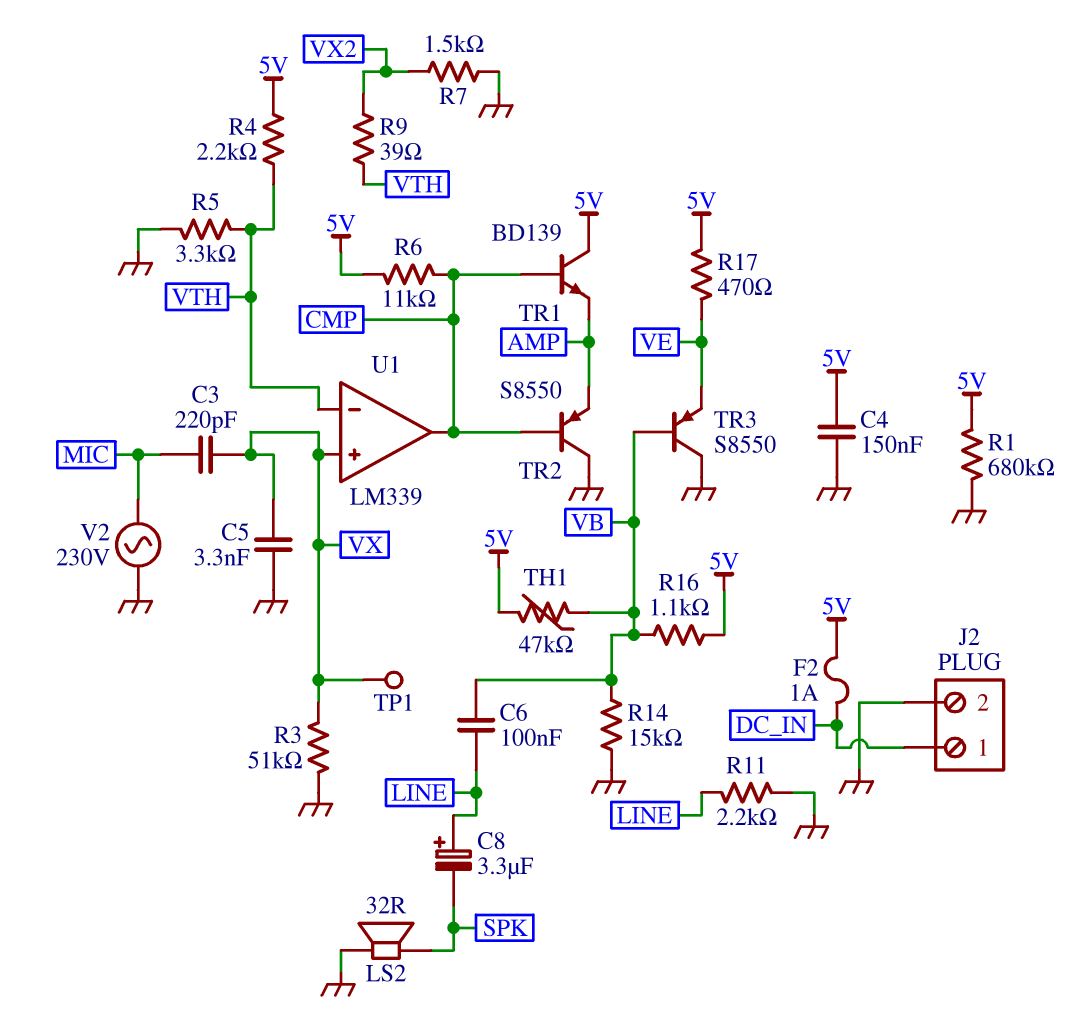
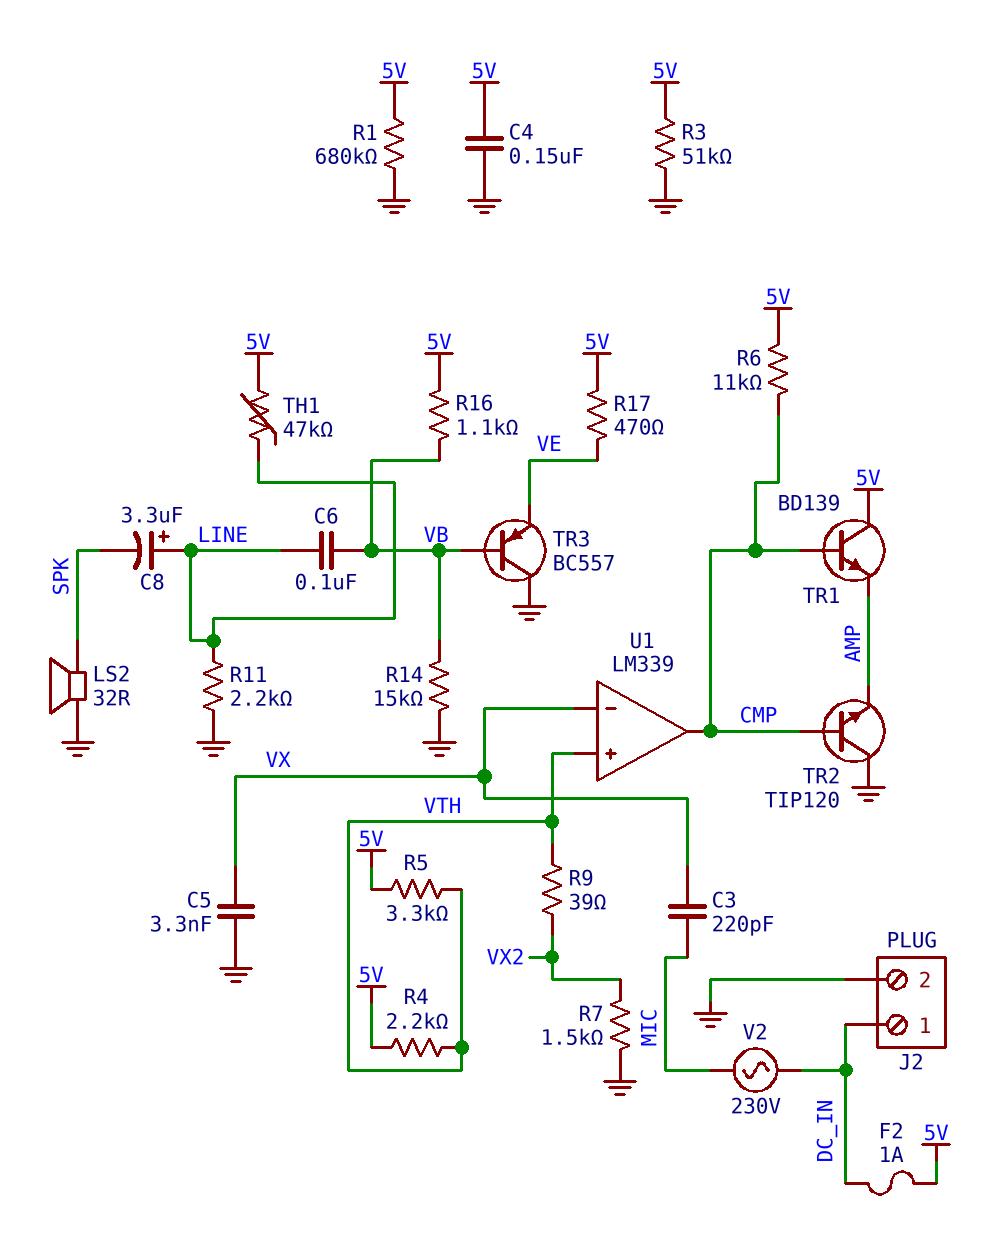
R3: 51k (GND, VX) -> 51k (5V, GND)
R5: 3.3k (GND, VTH) -> 3.3k (5V, VTH)
TH1: 47k (5V, VB) -> 47k (5V, LINE)
TP1: test point (VX) -> none
TR2: PNP S8550 (B CMP, C GND, E AMP) -> NPN TIP120 (B CMP, C GND, E AMP)
TR3: PNP S8550 (B VB, C GND, E VE) -> PNP BC557 (B VB, C GND, E VE)
U1 pin in+: VX -> VTH
U1 pin in-: VTH -> VX
V2: AC 230V (GND, MIC) -> AC 230V (DC_IN, MIC)

